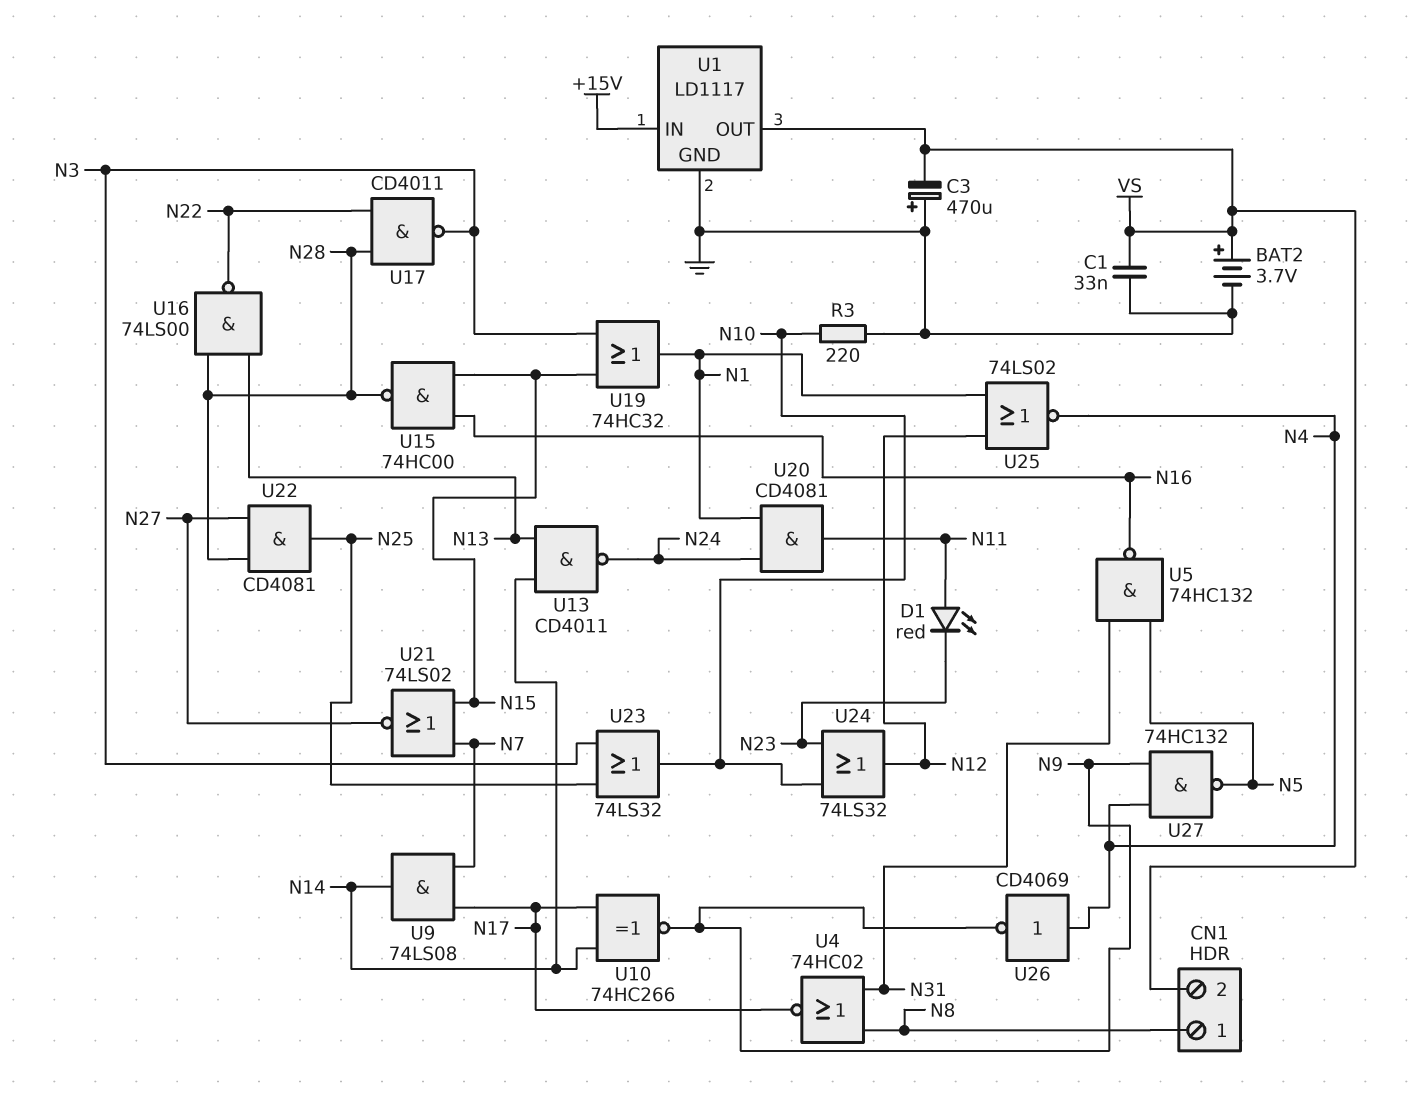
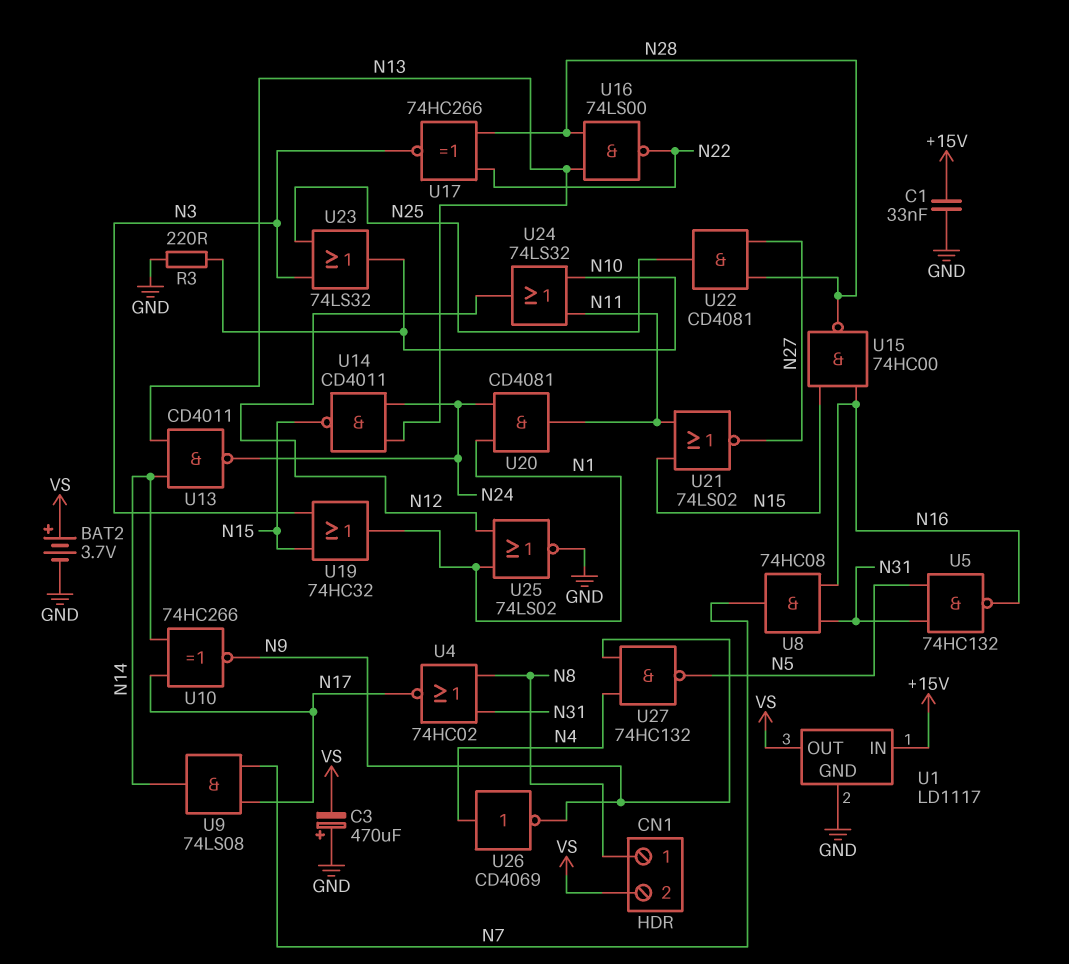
C1: 33nF (GND, VS) -> 33nF (+15V, GND)
D1: LED red (A N11, K N23) -> none
U8: none -> AND 74HC08 (in N16, in N31, out N7)
U14: none -> NAND CD4011 (in N13, in N24, out N15)
U17: NAND CD4011 (in N22, in N28, out N3) -> XNOR 74HC266 (in N22, in N28, out N3)
U21: NOR 74LS02 (in N7, in N15, out N27) -> NOR 74LS02 (in N11, in N15, out N27)
U24: OR 74LS32 (in N10, in N23, out N12) -> OR 74LS32 (in N10, in N11, out N12)
U25: NOR 74LS02 (in N1, in N12, out N4) -> NOR 74LS02 (in N1, in N12, out GND)

